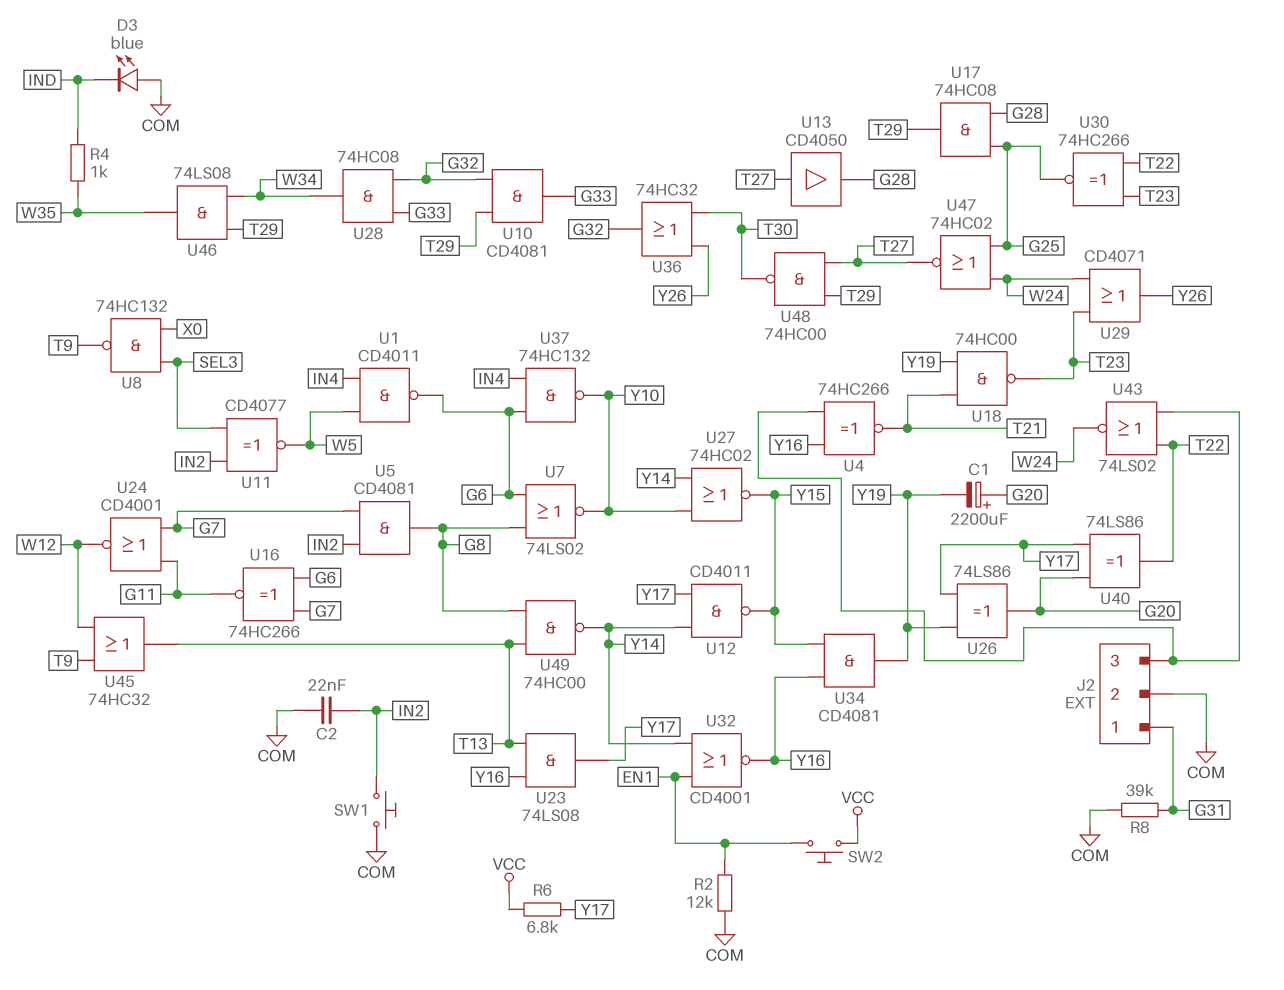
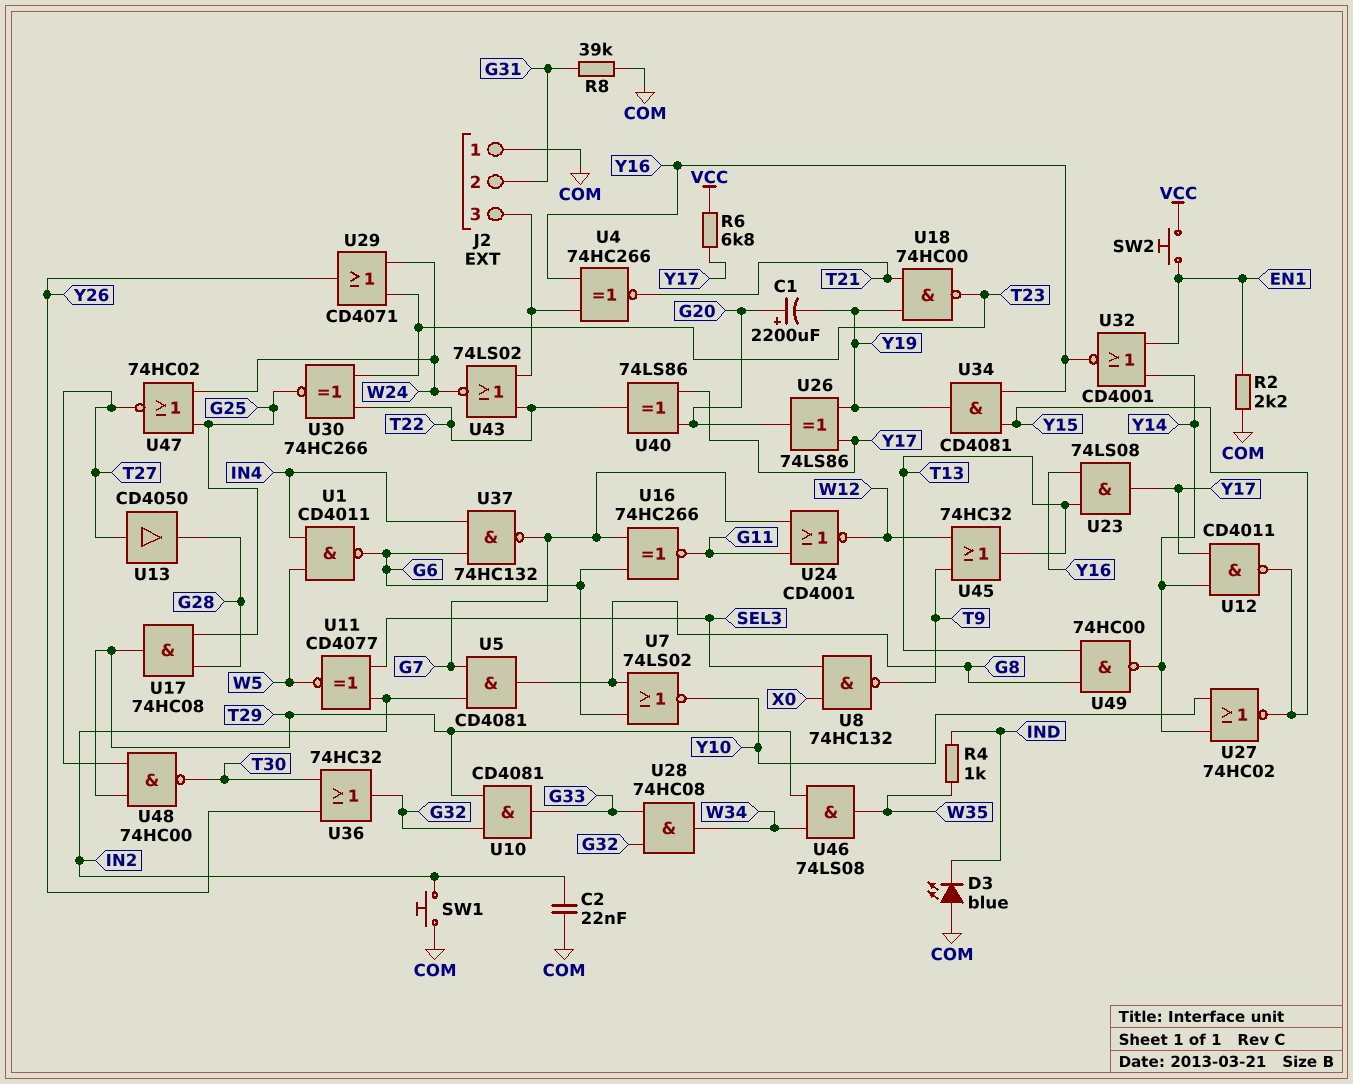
J2 pin 1: G31 -> COM
J2 pin 2: COM -> G31
R2: 12k (COM, EN1) -> 2.2k (COM, EN1)
U37: NAND 74HC132 (in G6, in IN4, out Y10) -> NAND 74HC132 (in G6, in IN4, out G7)

